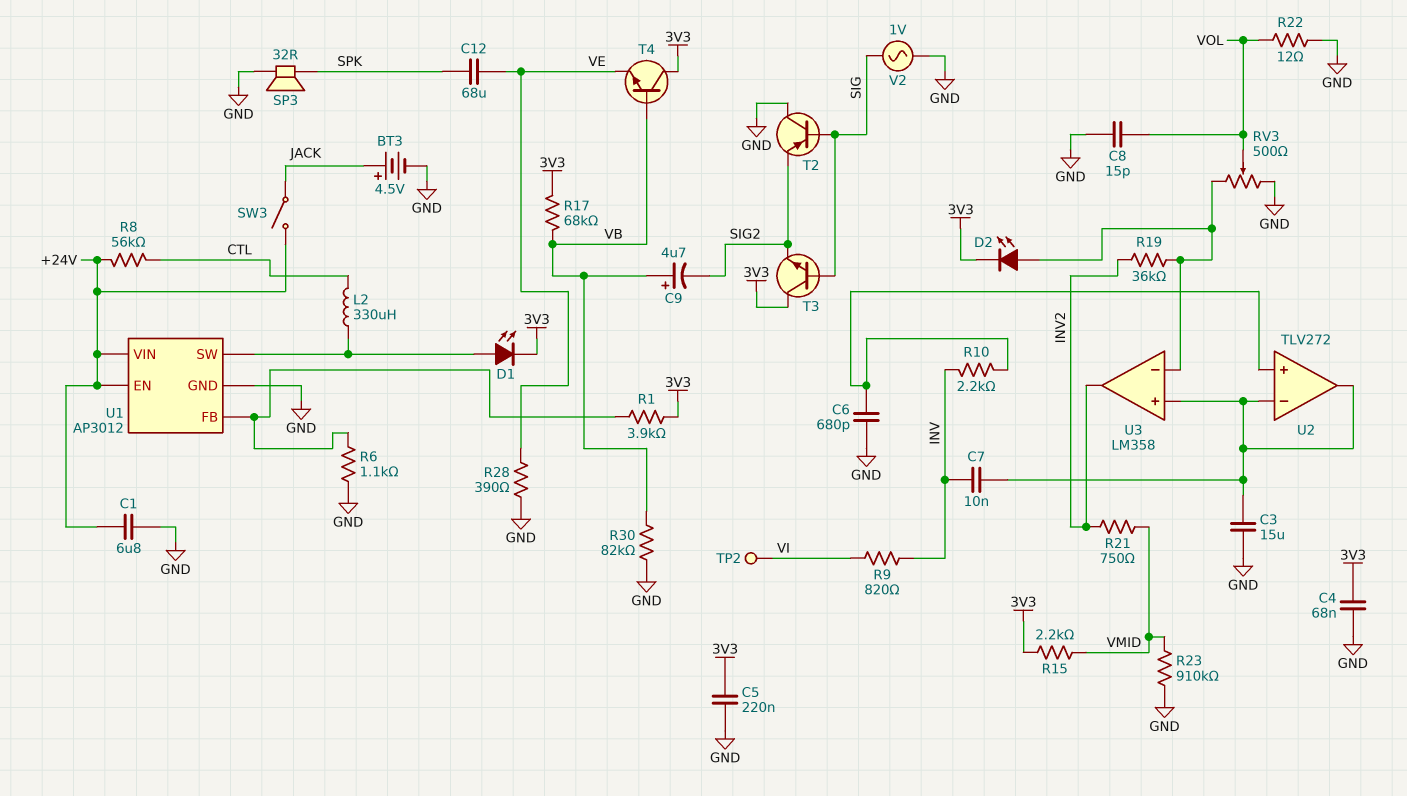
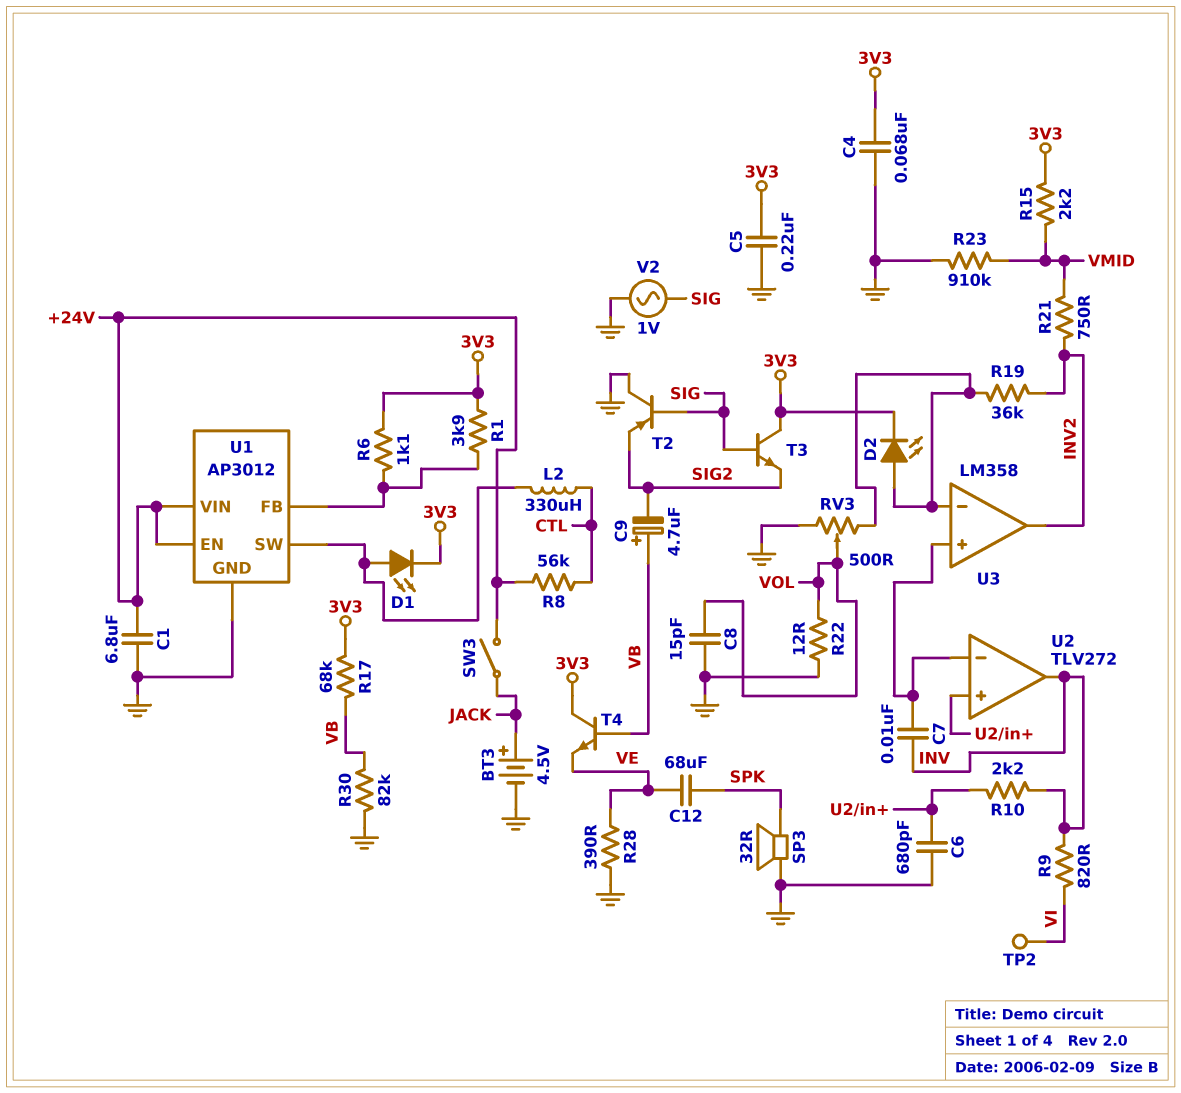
C3: 15uF (GND, U2/in-) -> none
R6: 1.1k (GND, U1/FB) -> 1.1k (3V3, U1/FB)
U2 pin out: U2/in- -> INV

